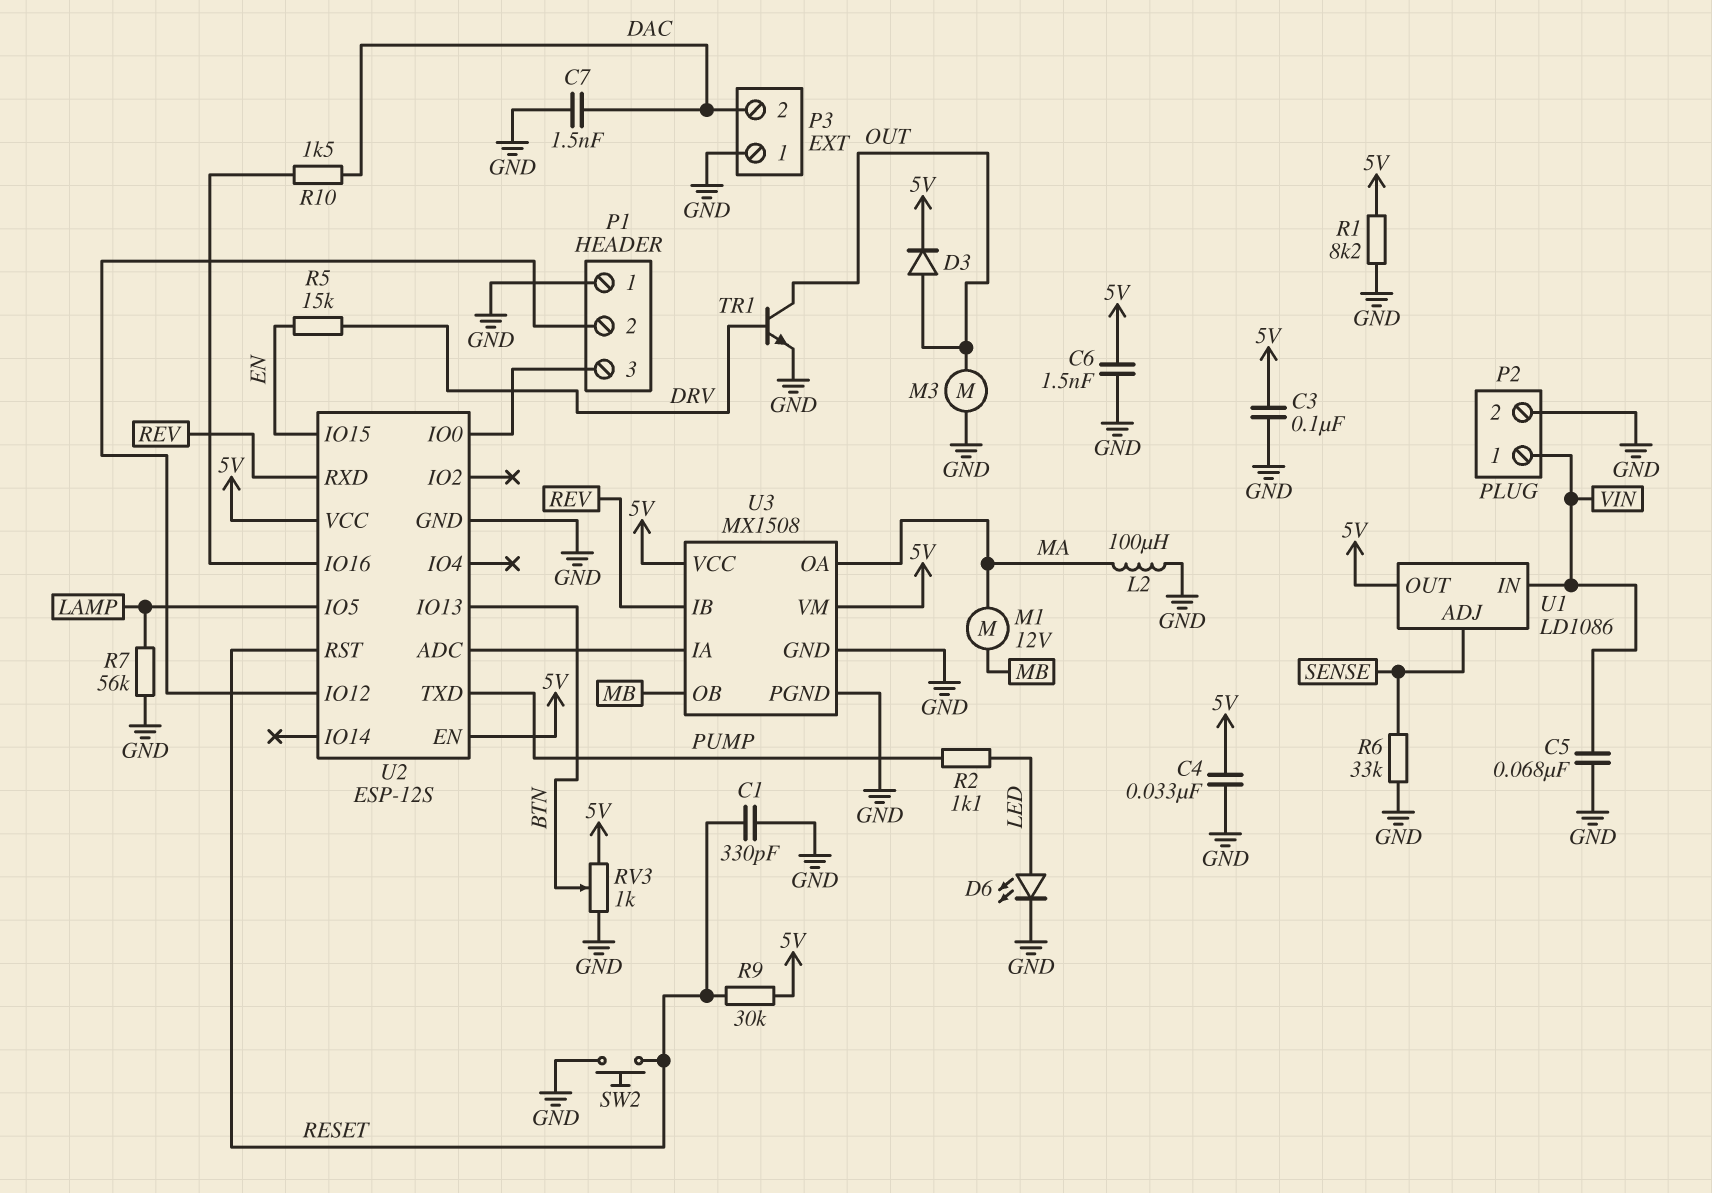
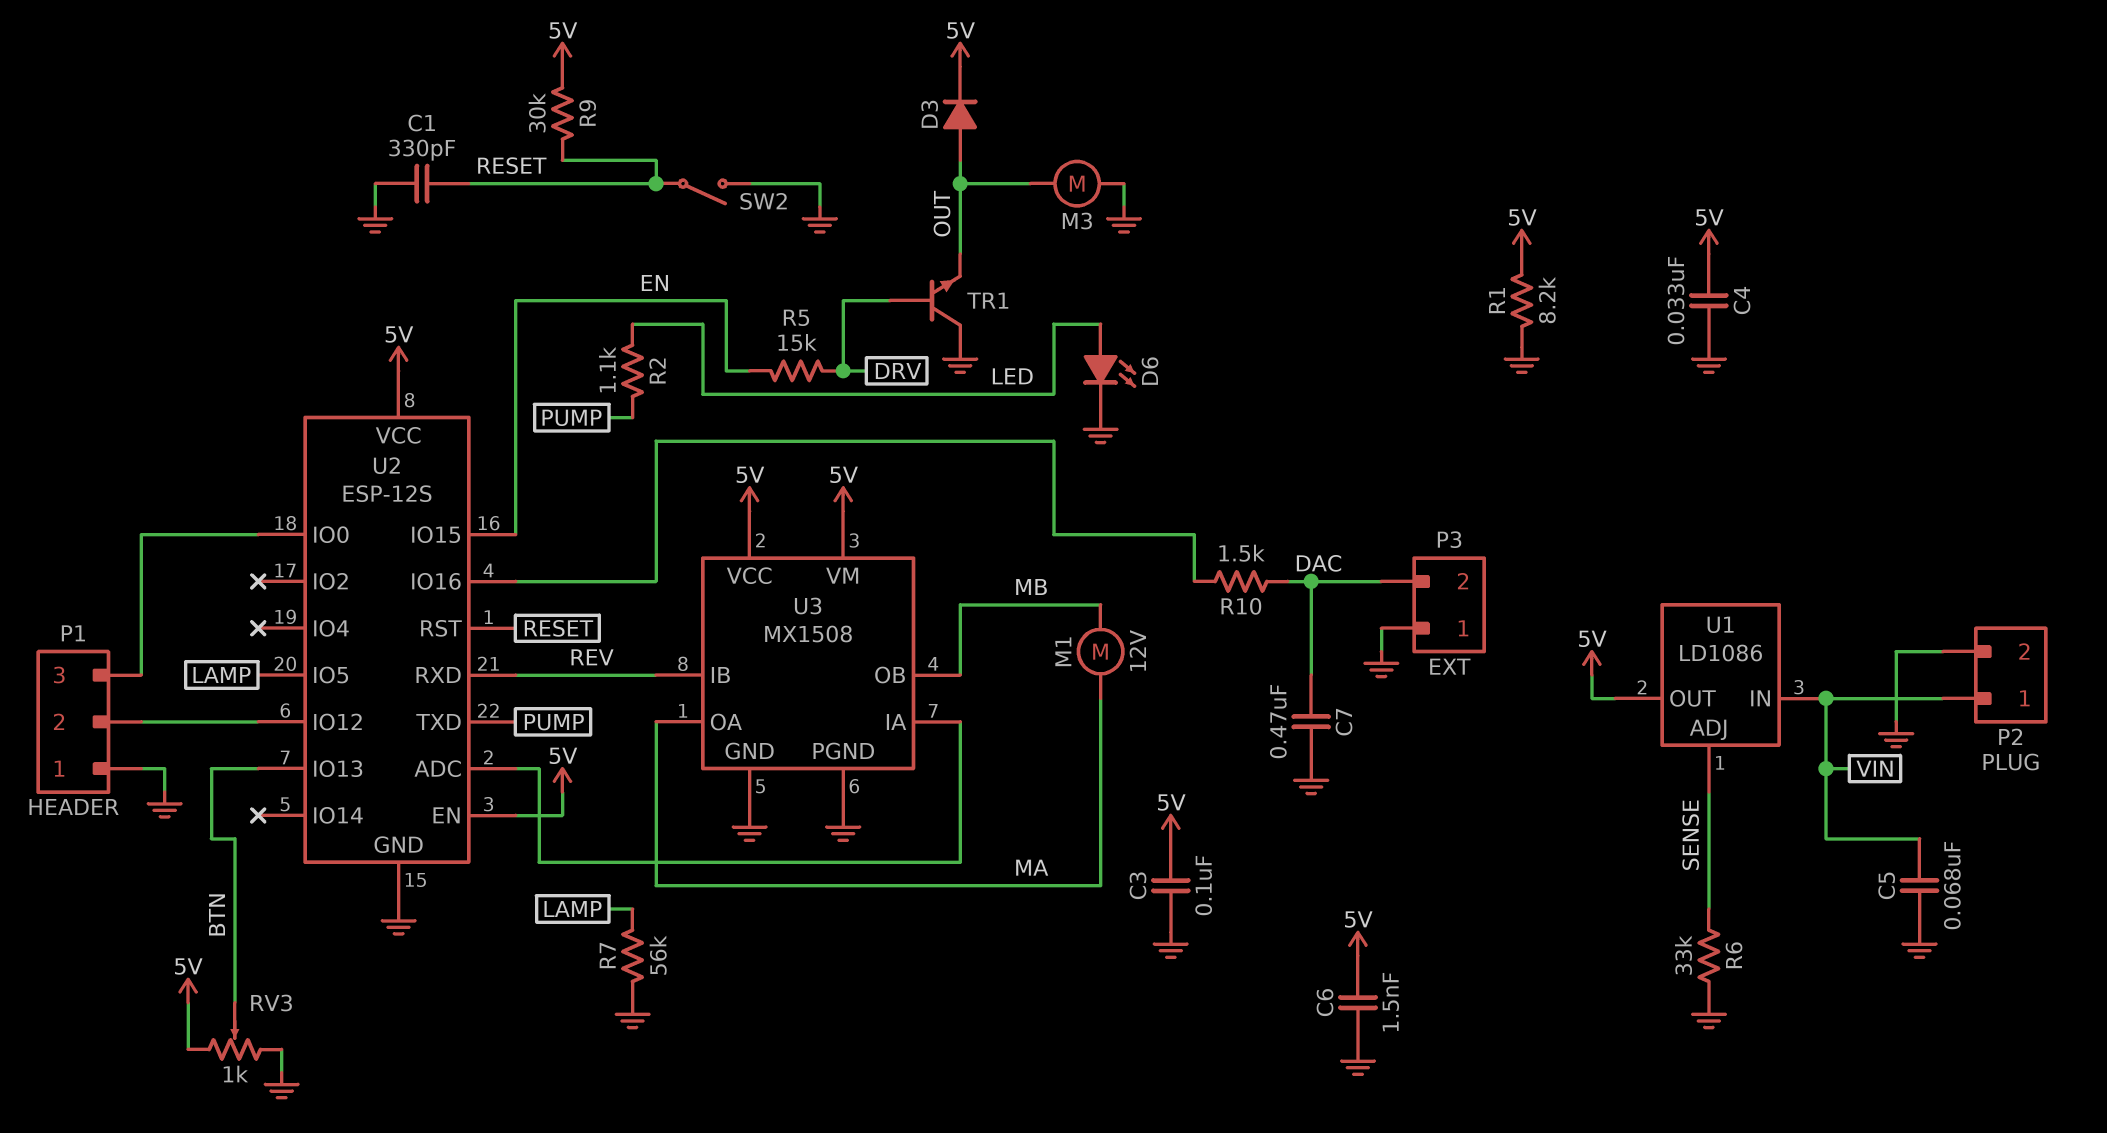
C7: 1.5nF (DAC, GND) -> 470nF (DAC, GND)
L2: 100uH (GND, MA) -> none
SW2: button (GND, RESET) -> switch (GND, RESET)
TR1: NPN (B DRV, C OUT, E GND) -> NPN (B DRV, C GND, E OUT)

